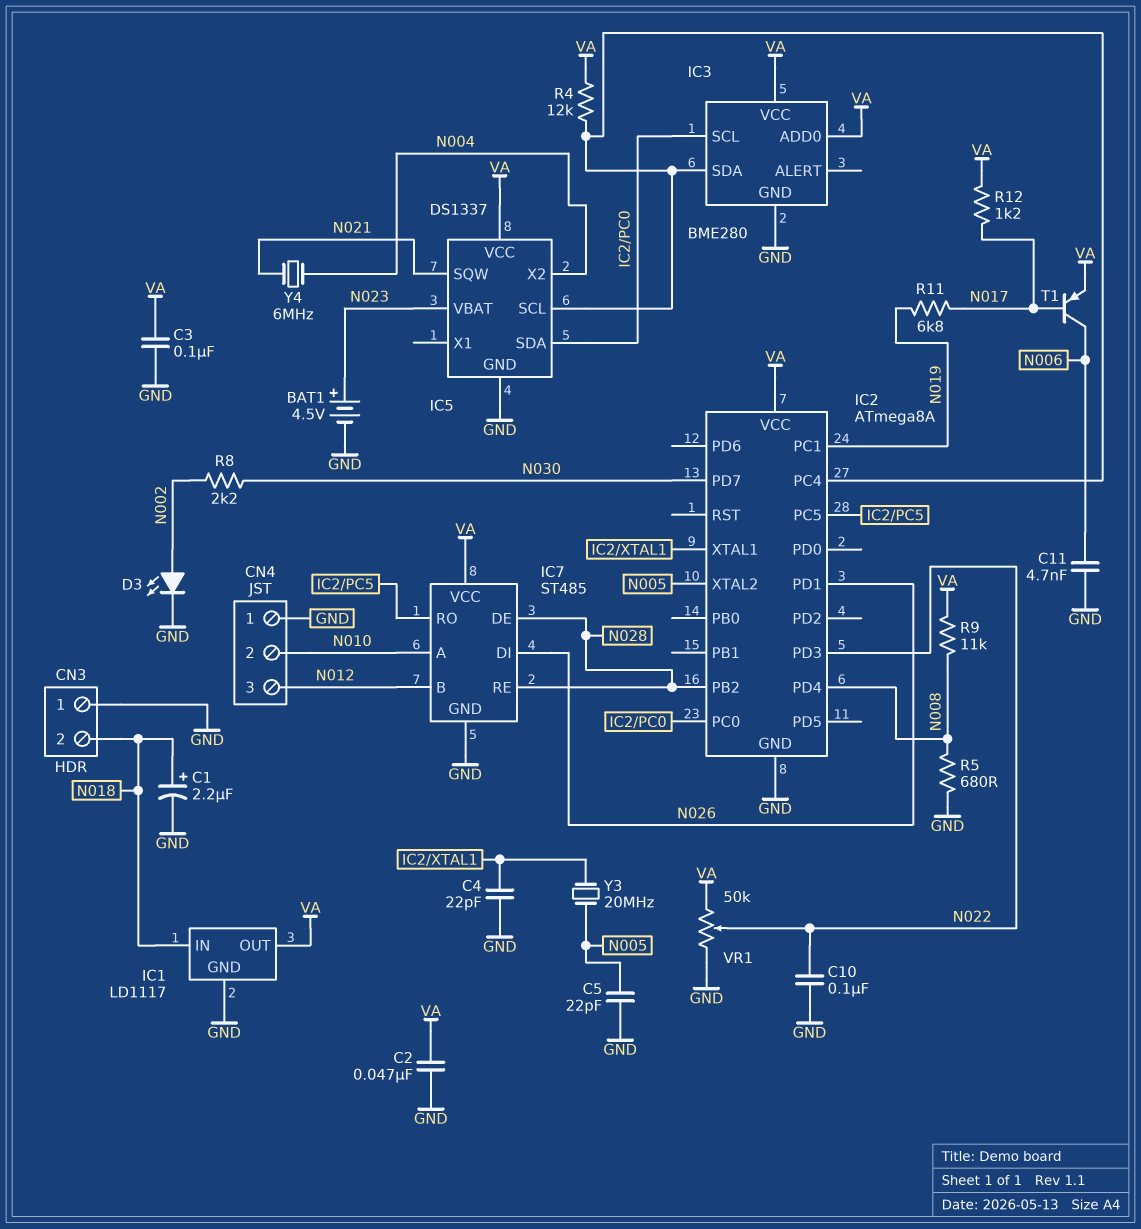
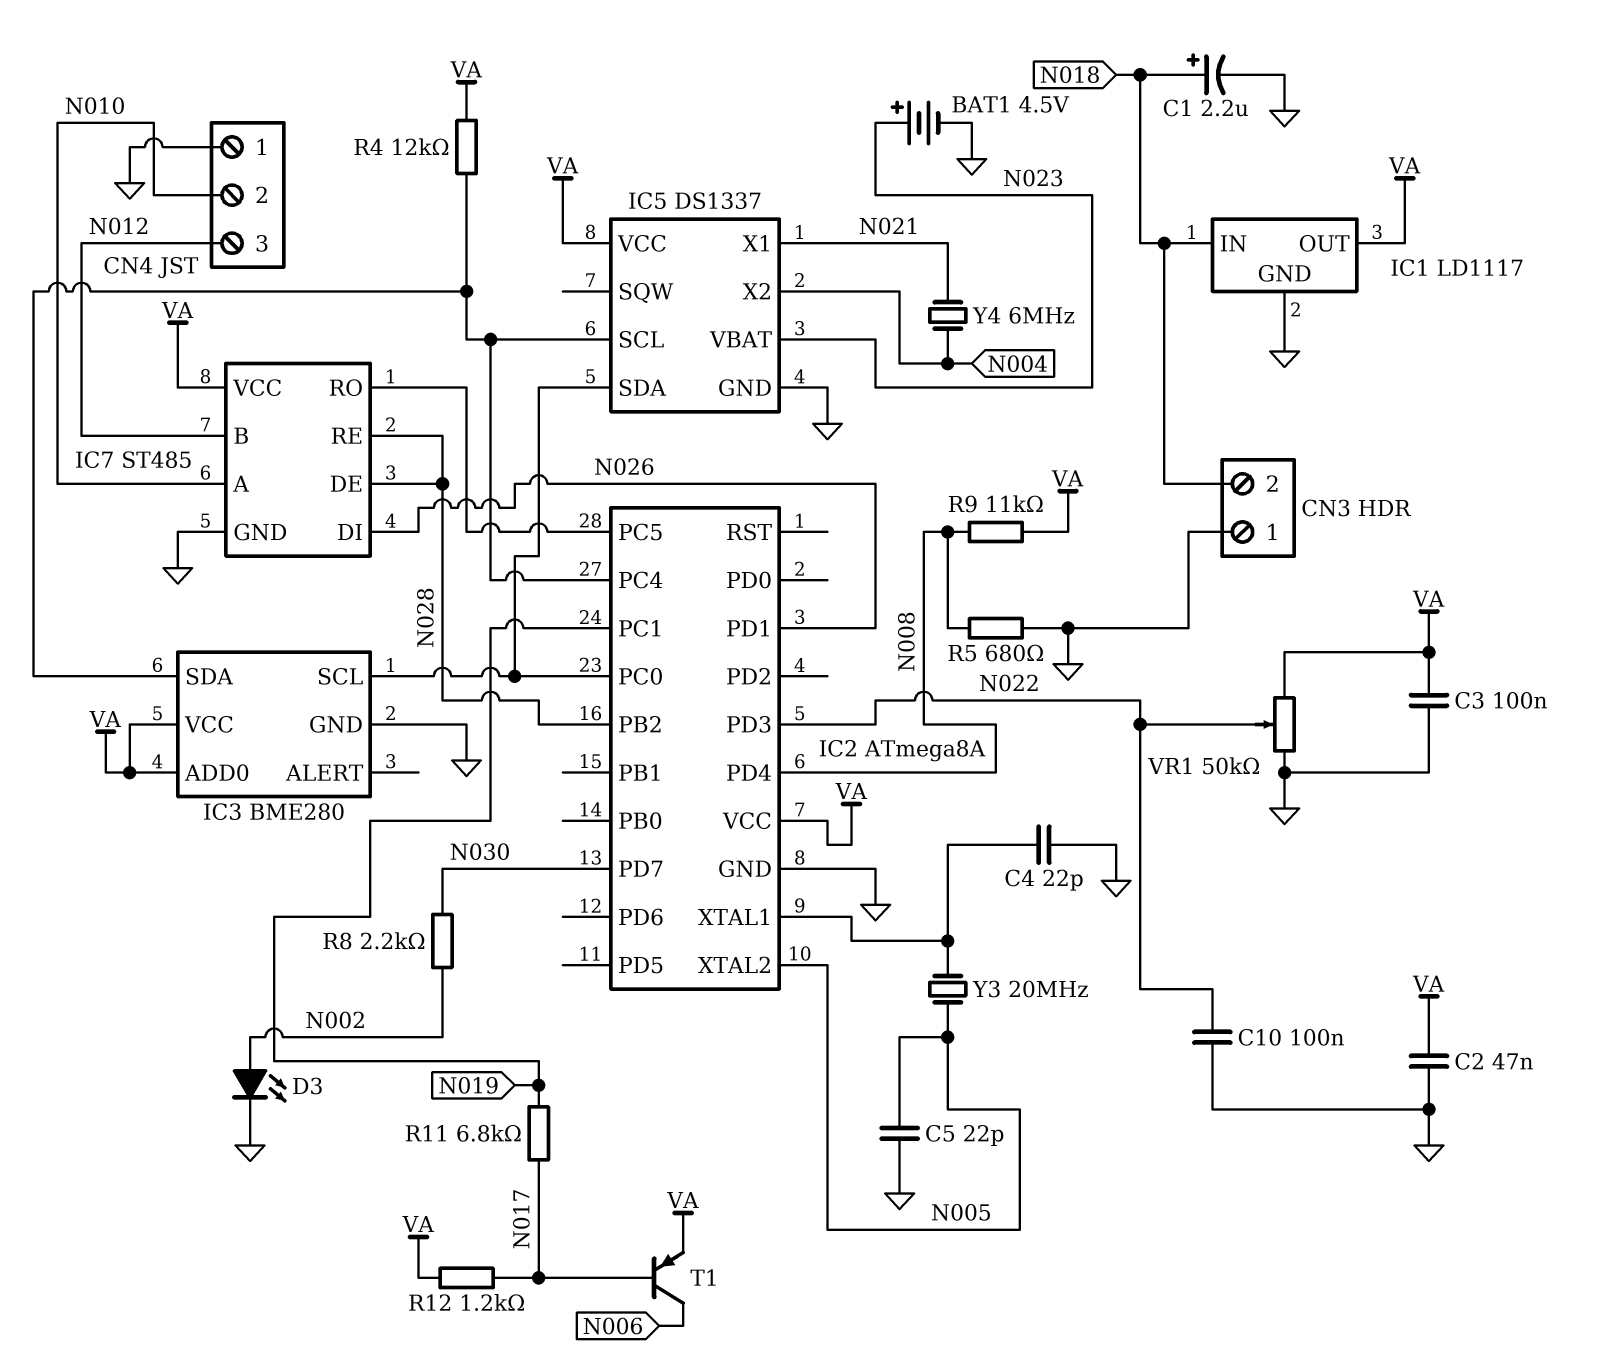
C11: 4.7nF (GND, N006) -> none
IC5 pin SQW: N021 -> none
IC5 pin X1: none -> N021

